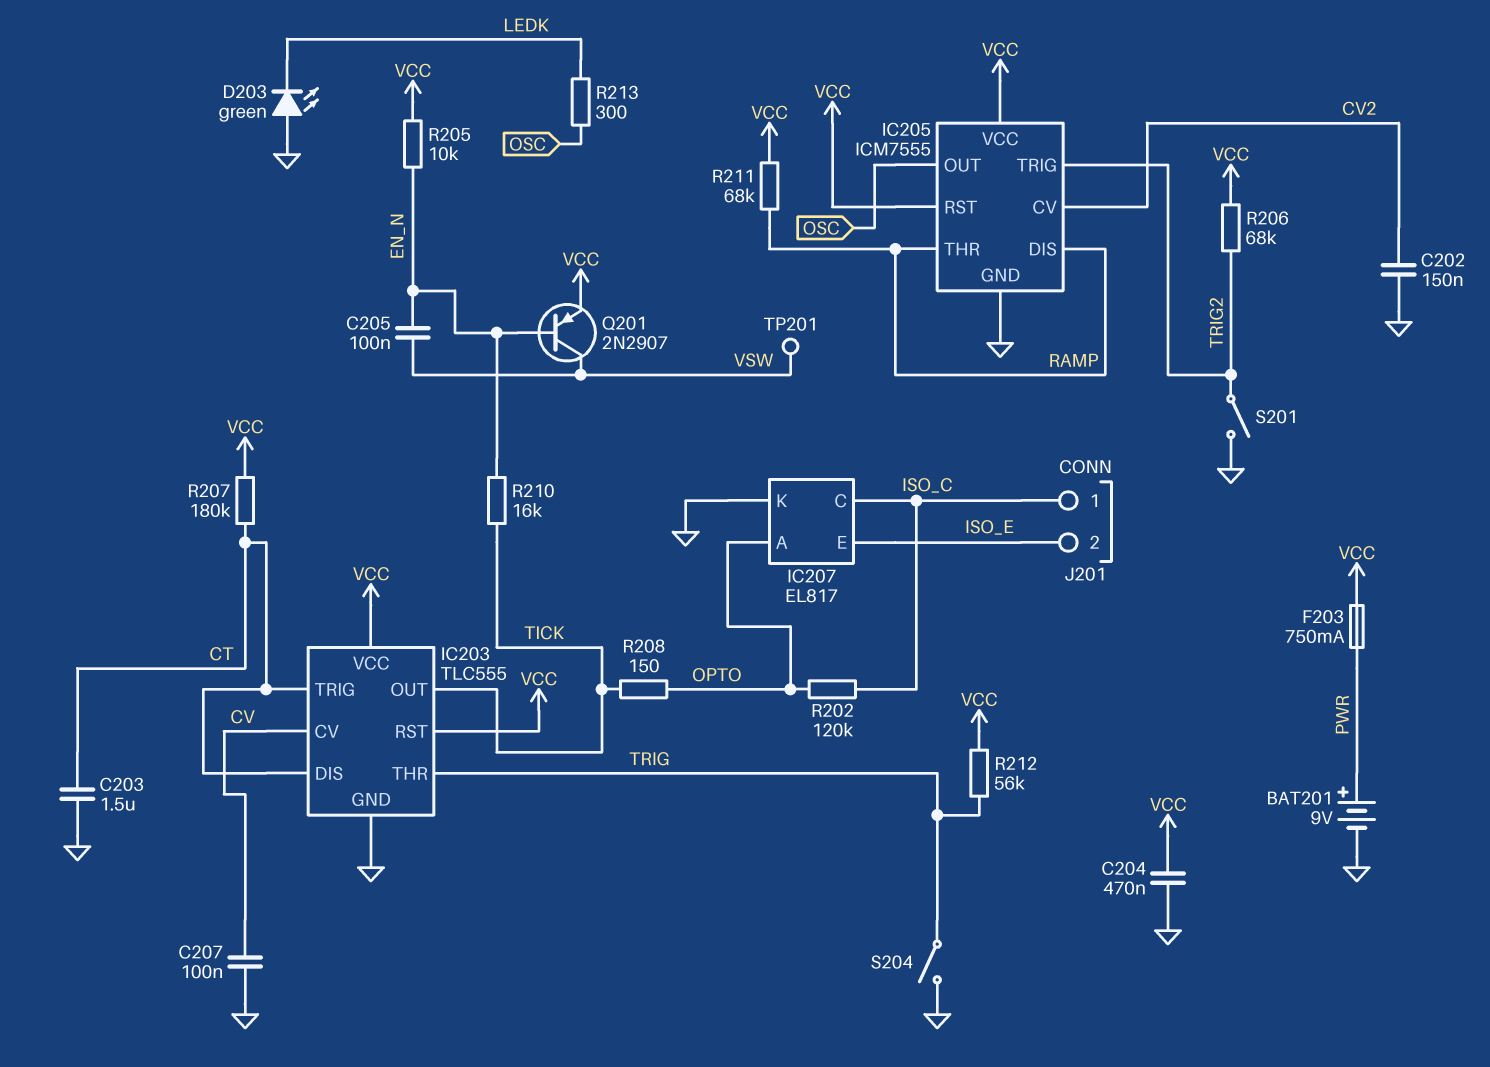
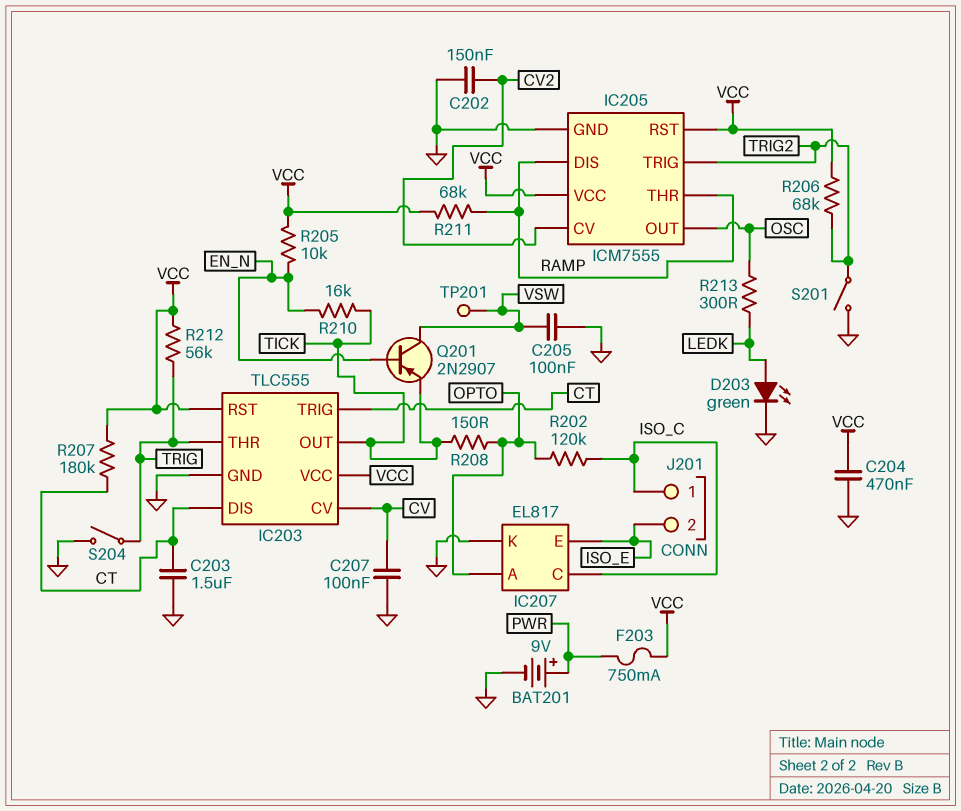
C205: 100nF (EN_N, VSW) -> 100nF (GND, VSW)
D203: LED green (A GND, K LEDK) -> LED green (A LEDK, K GND)
Q201: PNP 2N2907 (B EN_N, C VSW, E VCC) -> PNP 2N2907 (B EN_N, C VSW, E TICK)

